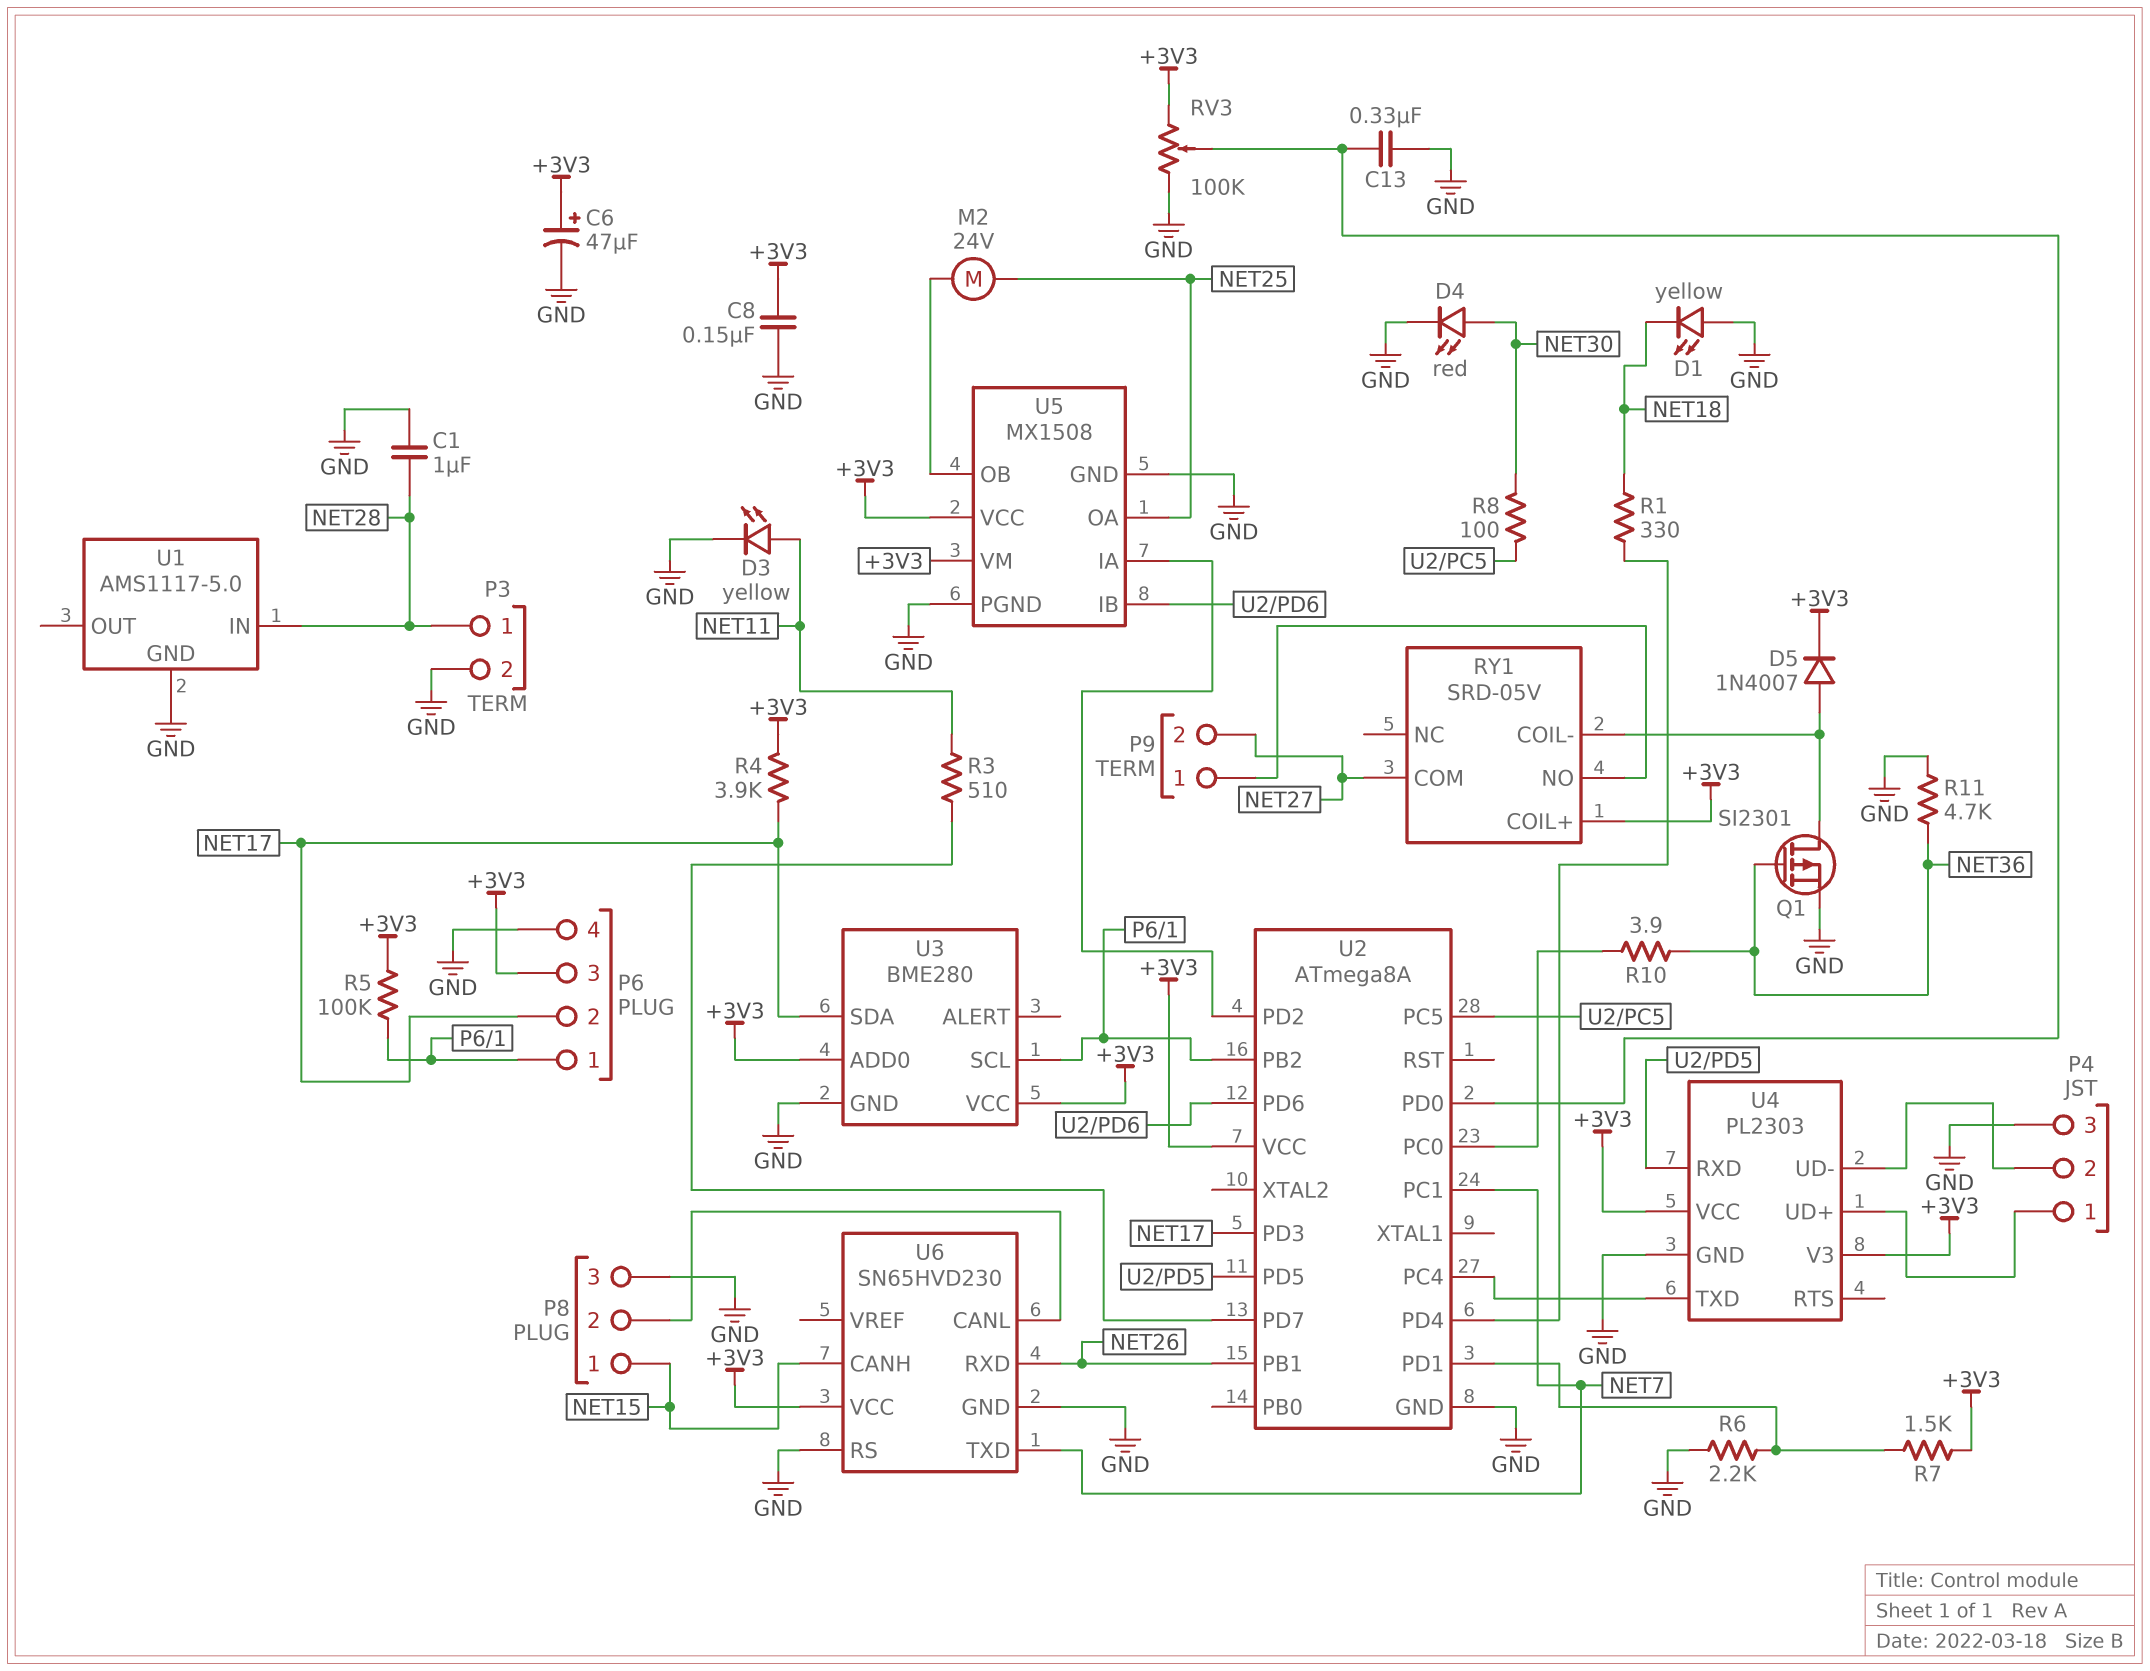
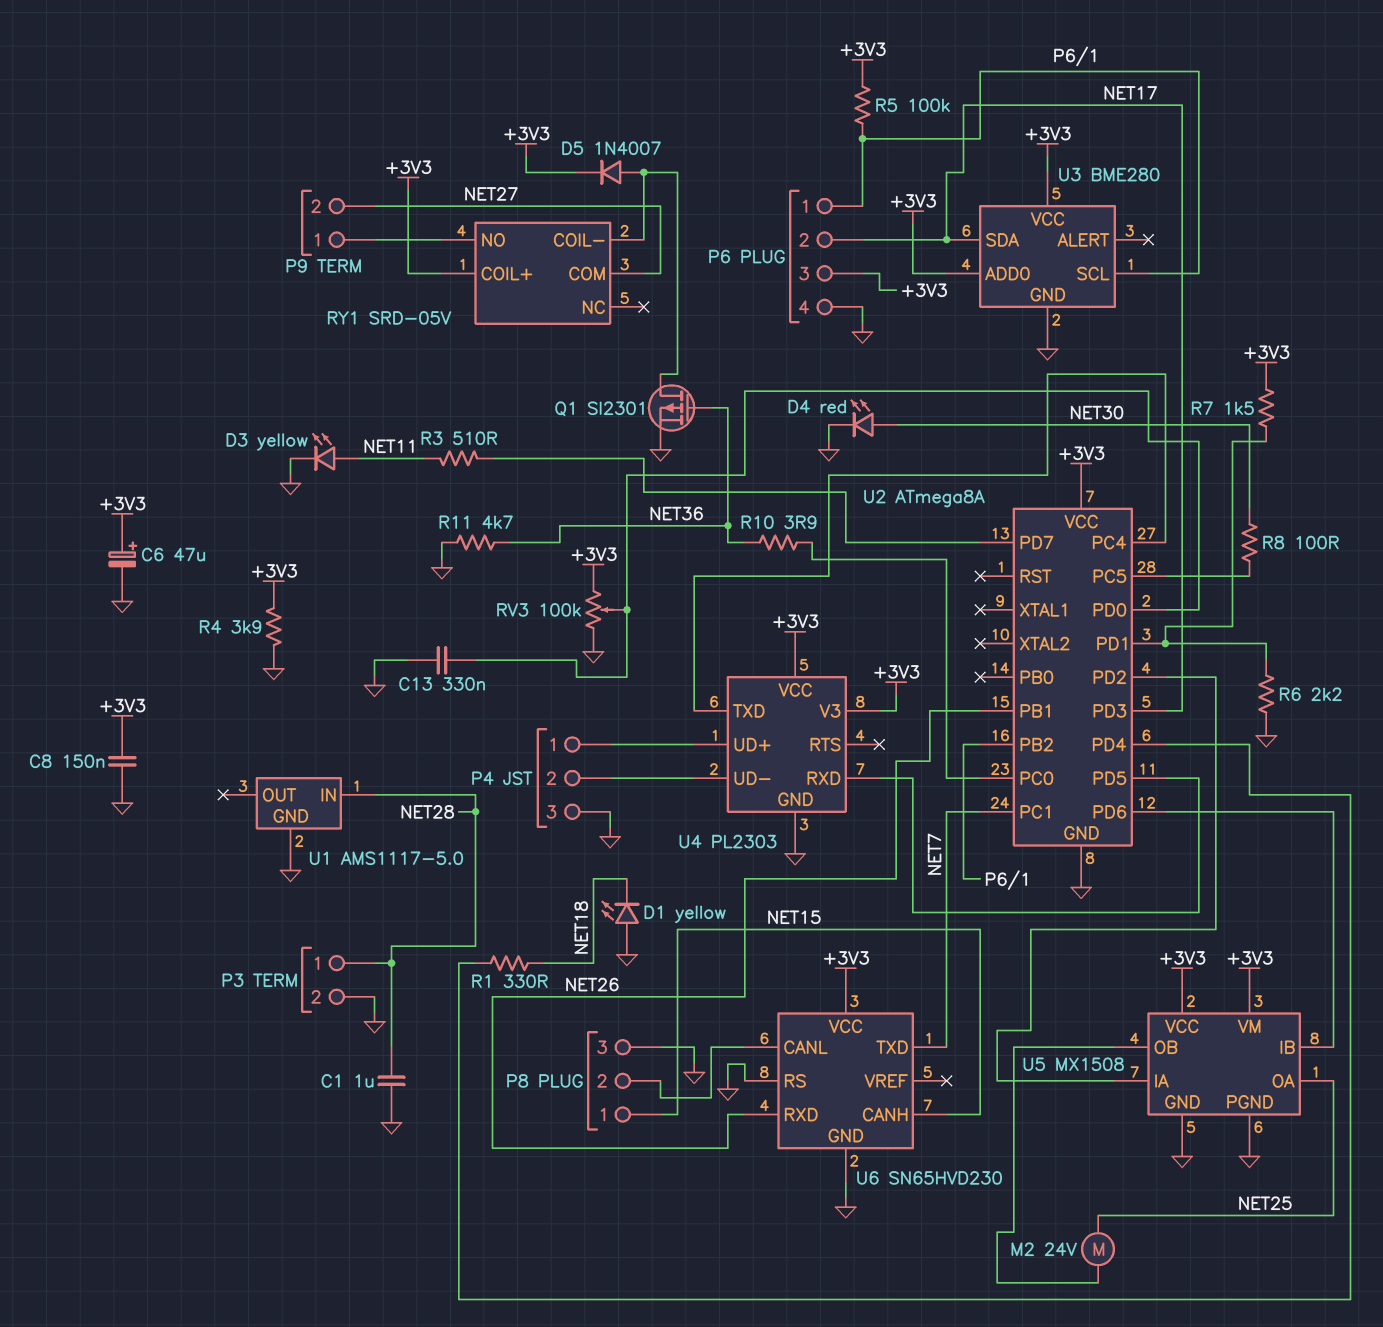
R4: 3.9k (+3V3, NET17) -> 3.9k (+3V3, GND)

